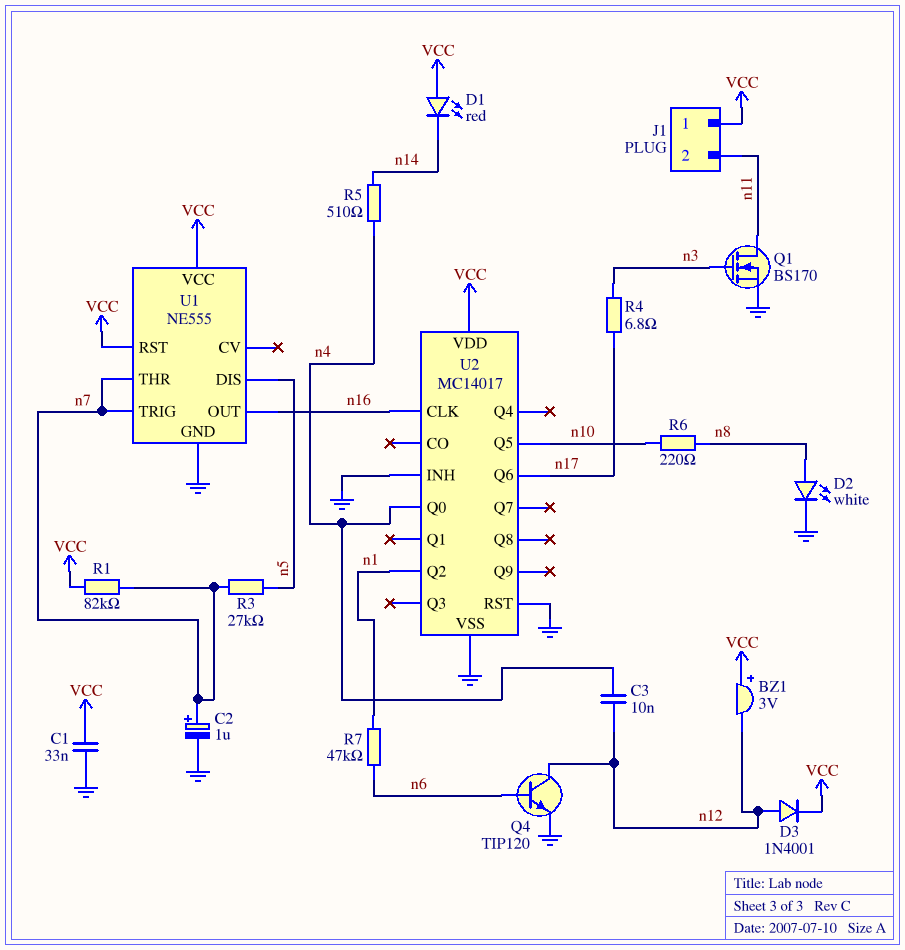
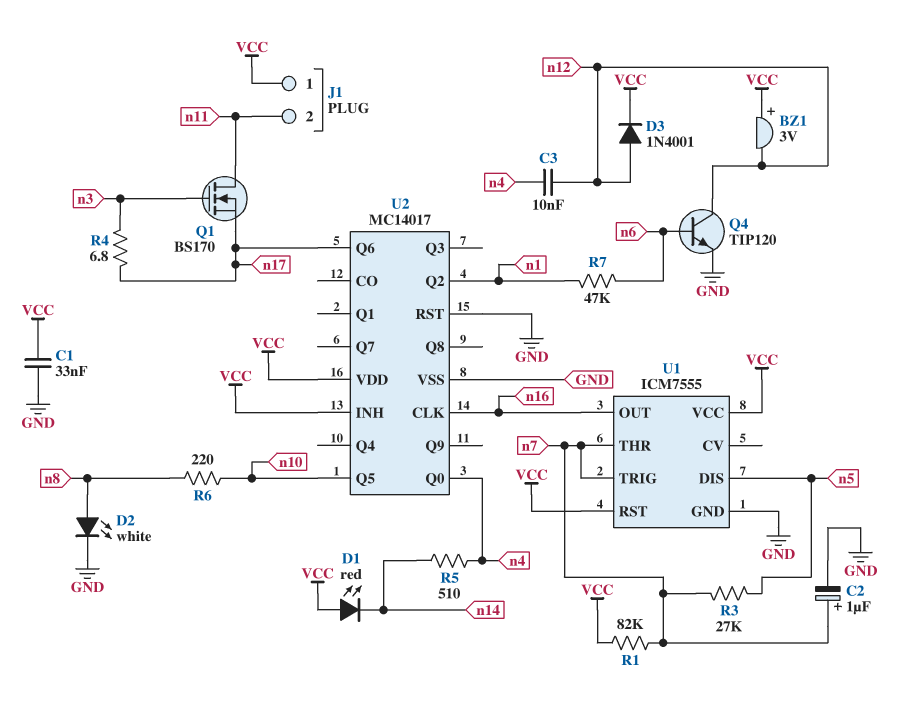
Q1: NMOS BS170 (G n3, D n11, S GND) -> NMOS BS170 (G n3, D n11, S n17)
U1: NE555 -> ICM7555
U2 pin INH: GND -> VCC

